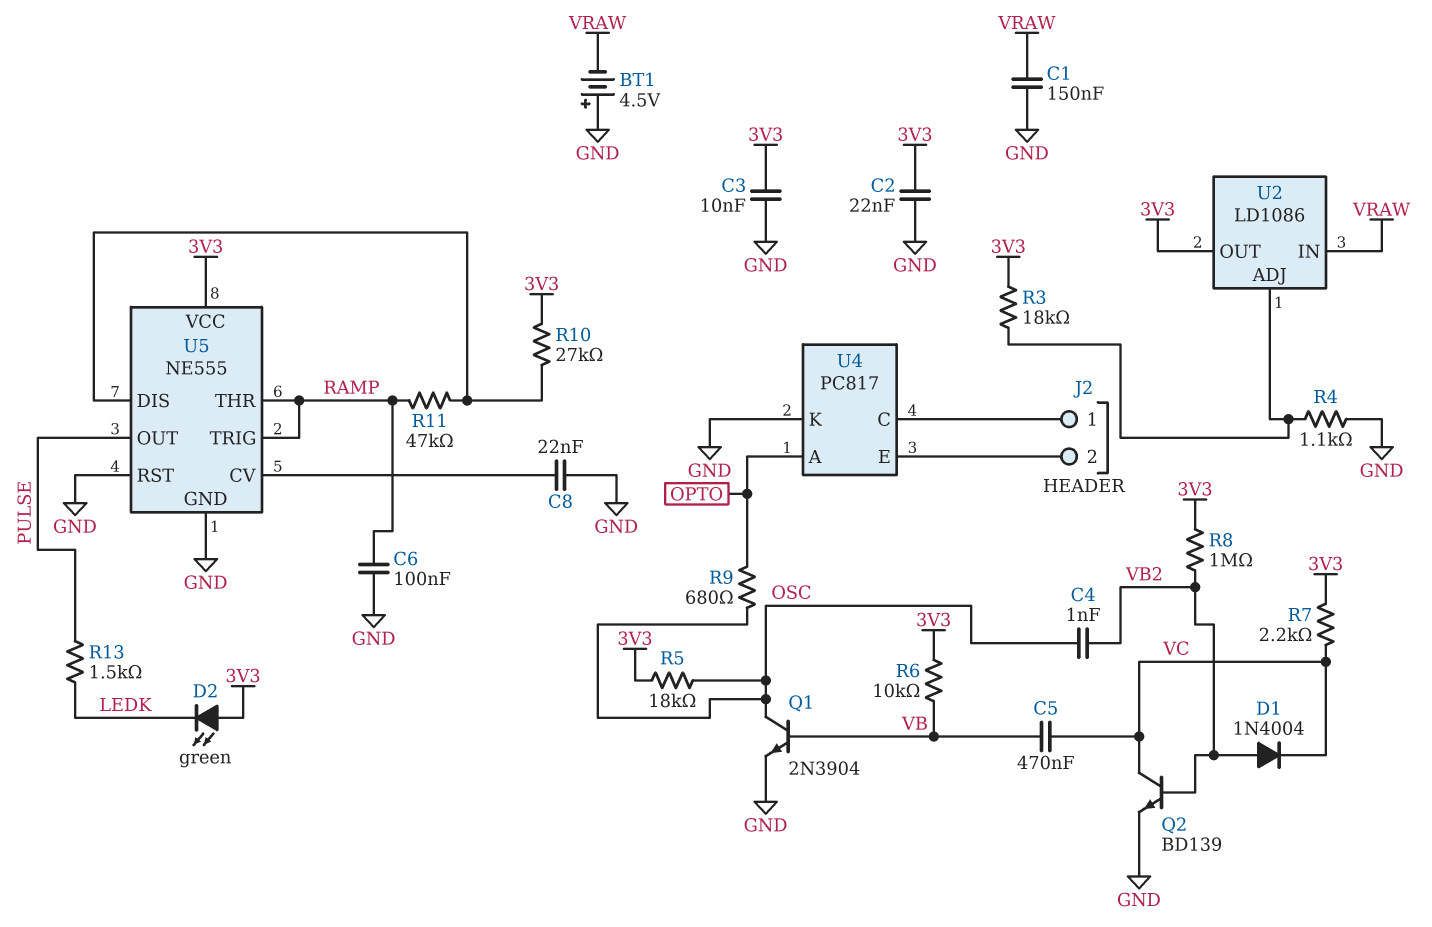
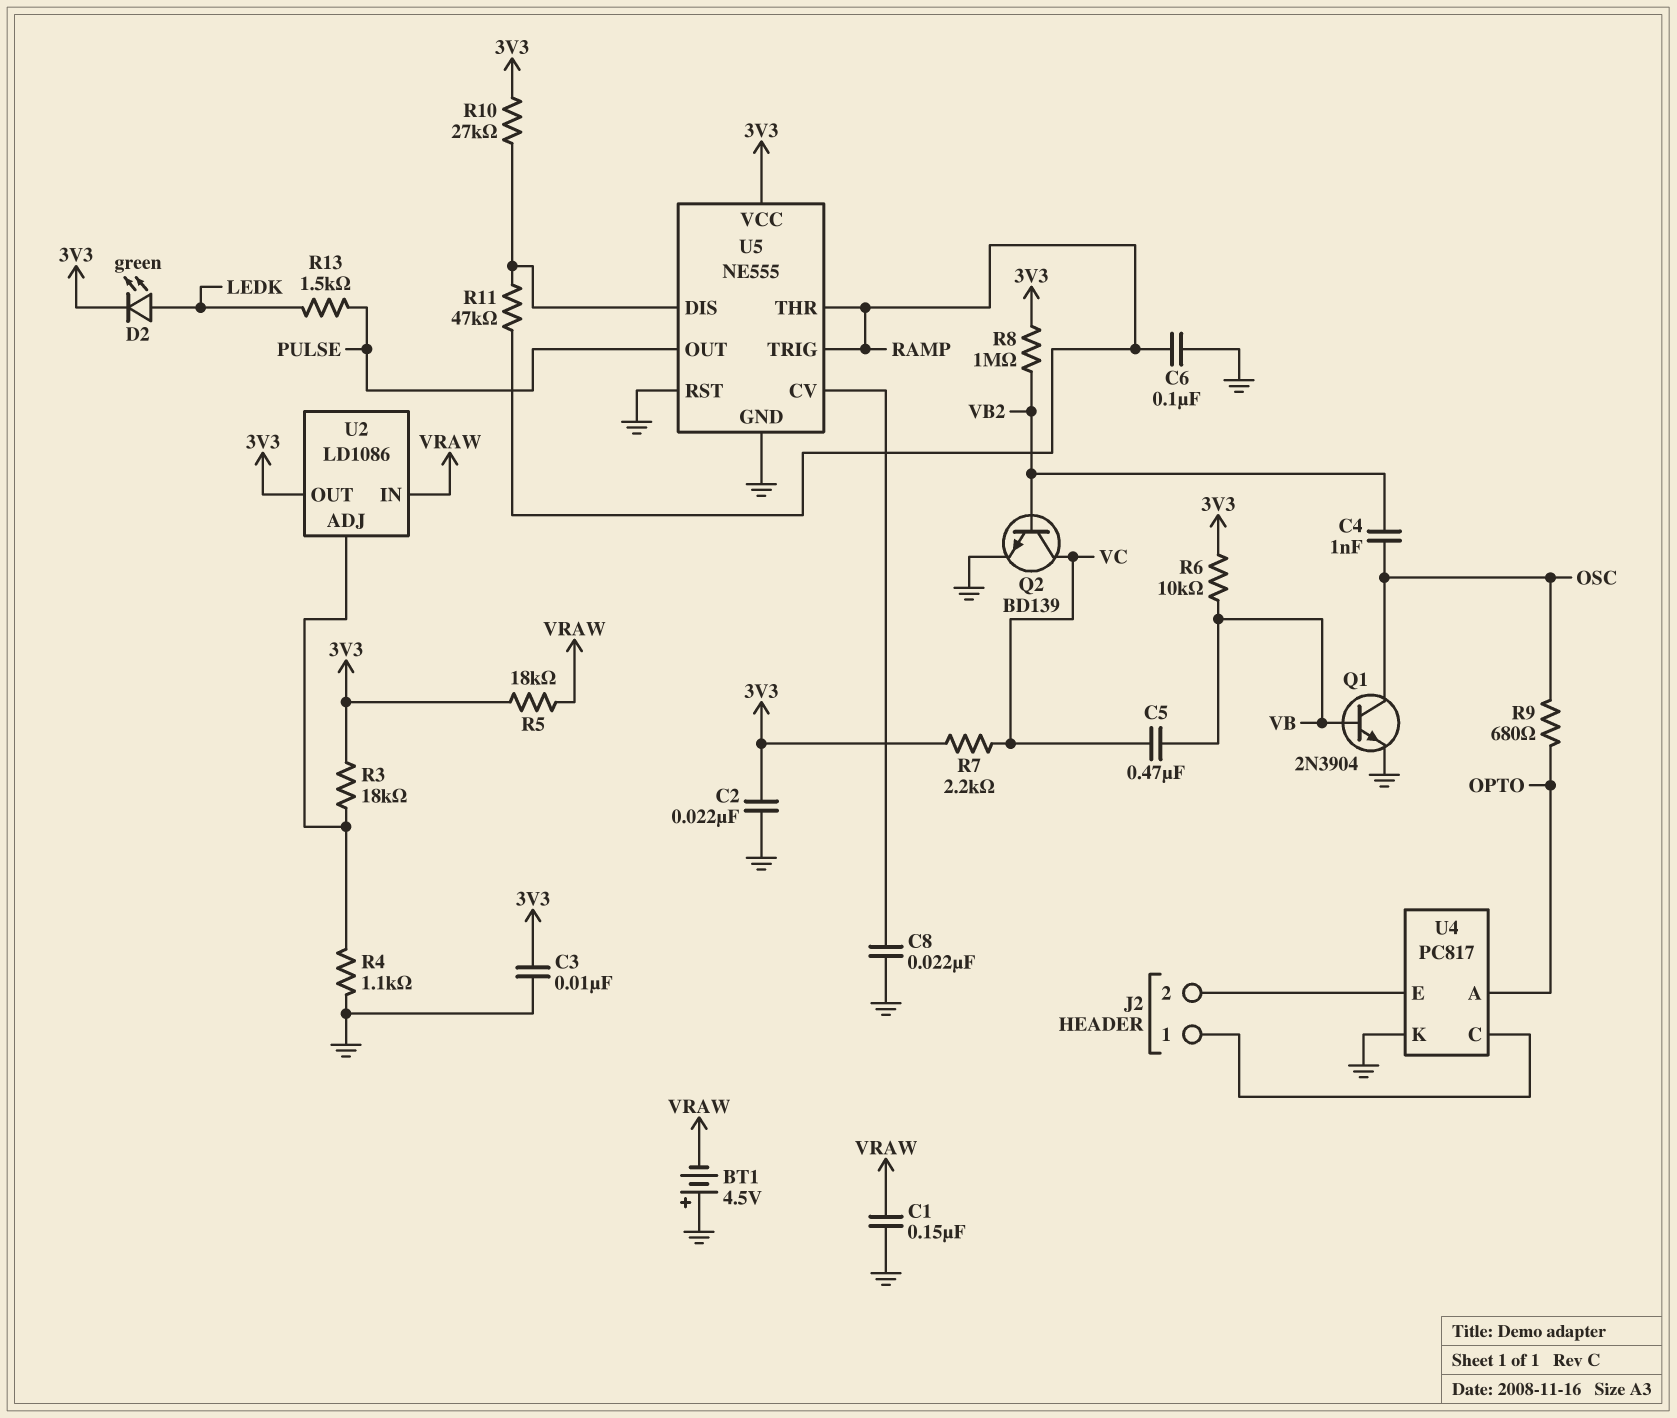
D1: diode 1N4004 (A VB2, K VC) -> none
D2: LED green (A 3V3, K LEDK) -> LED green (A LEDK, K 3V3)
R5: 18k (3V3, OSC) -> 18k (3V3, VRAW)

